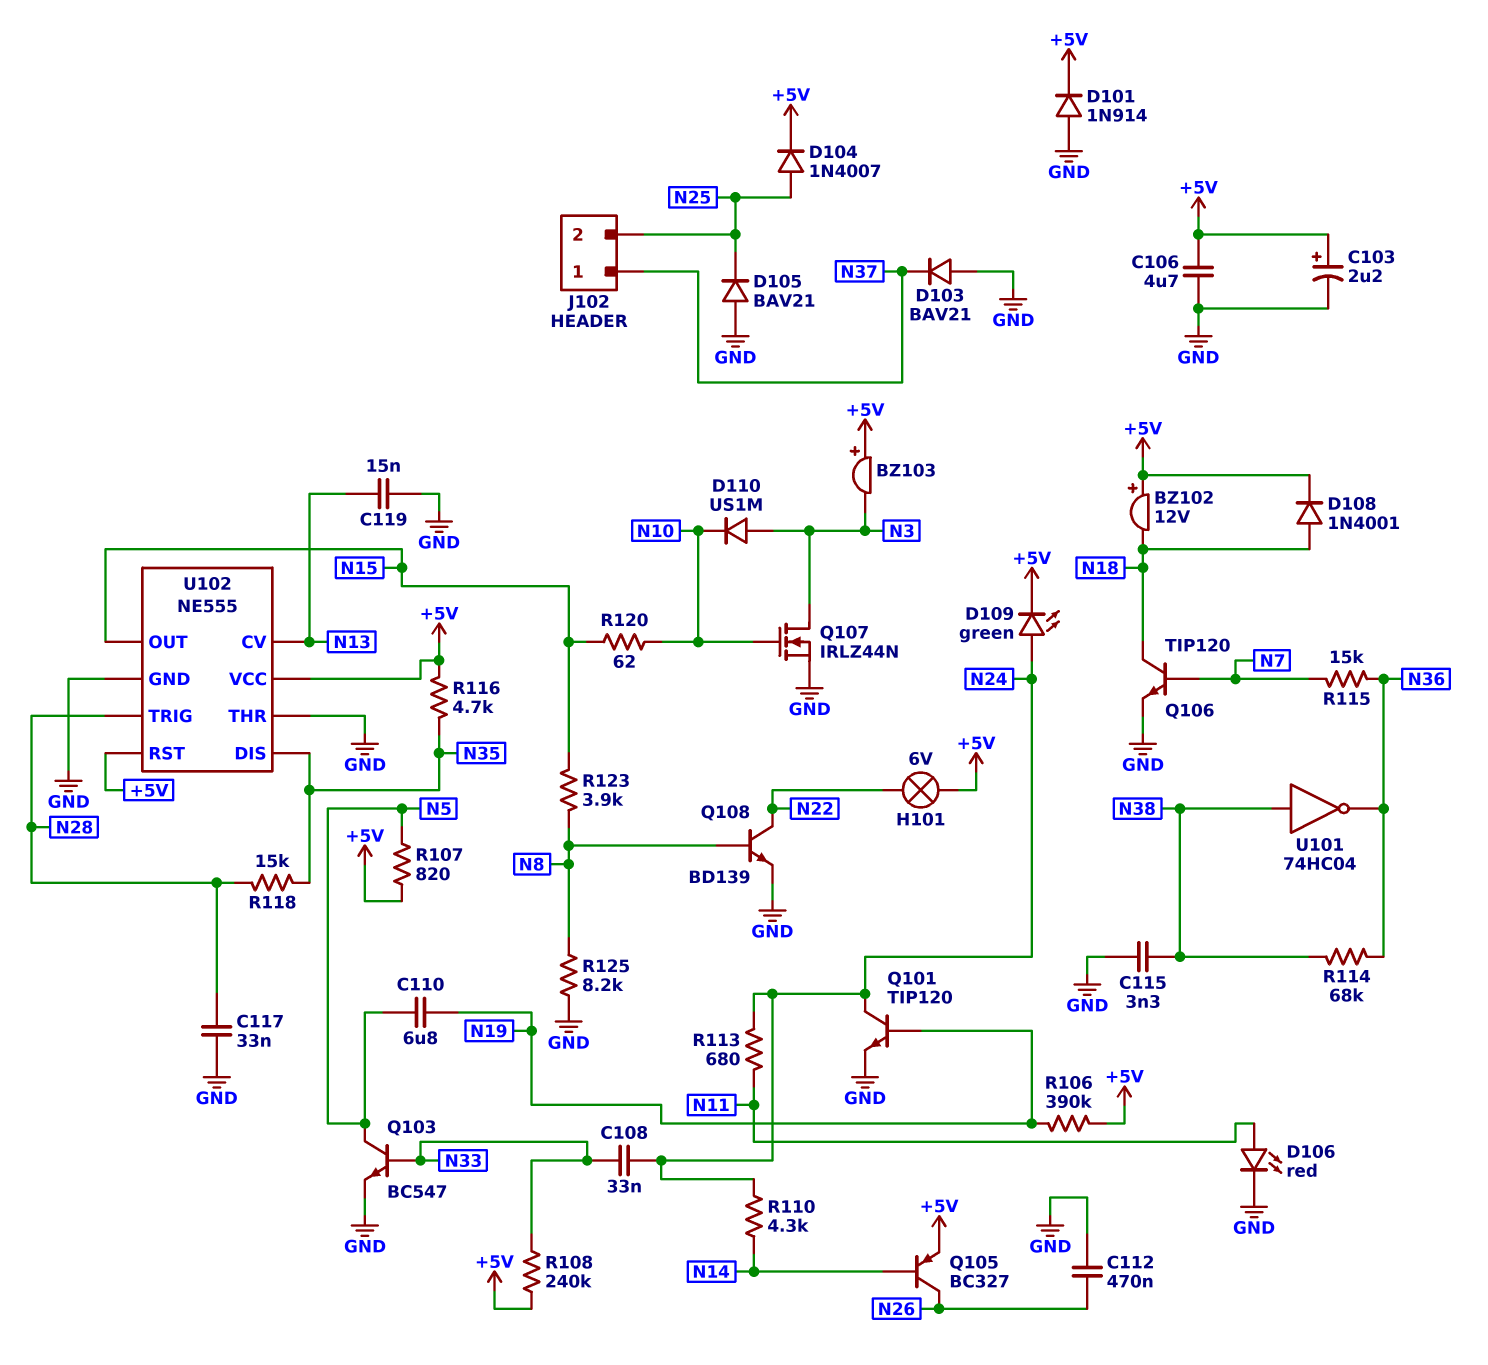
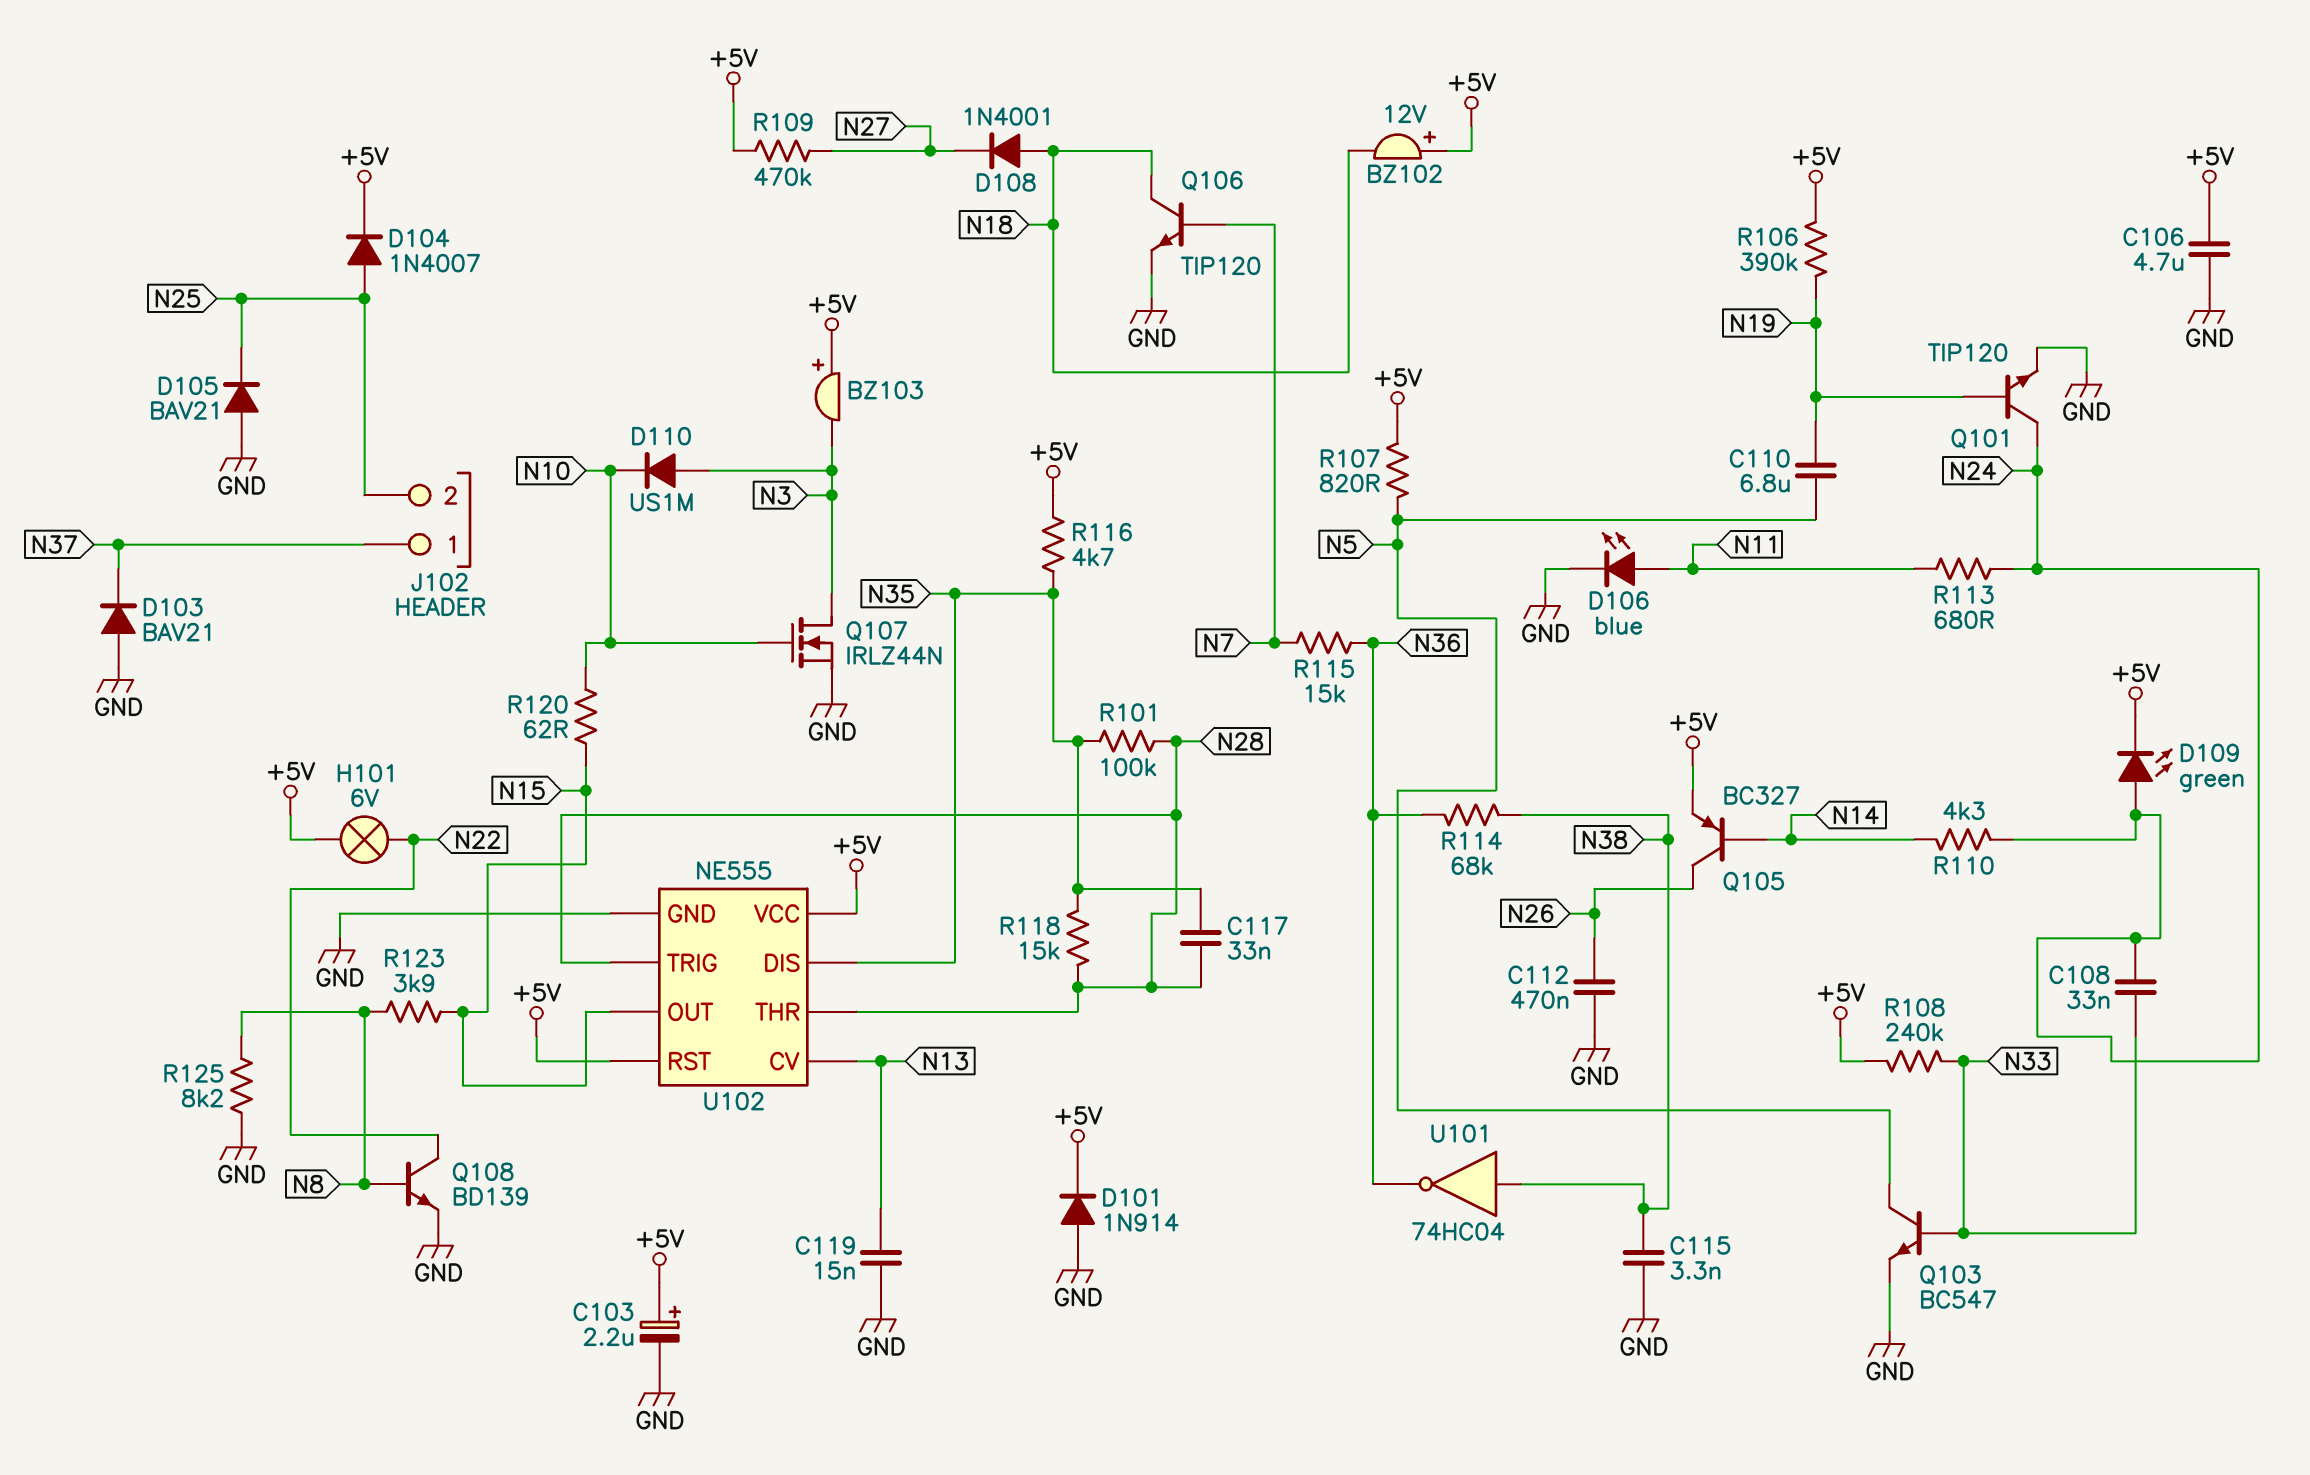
C117: 33nF (GND, N28) -> 33nF (N28, N35)
D106: LED red (A N11, K GND) -> LED blue (A N11, K GND)
D108: diode 1N4001 (A N18, K +5V) -> diode 1N4001 (A N18, K N27)
R101: none -> 100k (N28, N35)
R109: none -> 470k (+5V, N27)
U102 pin THR: GND -> N28

